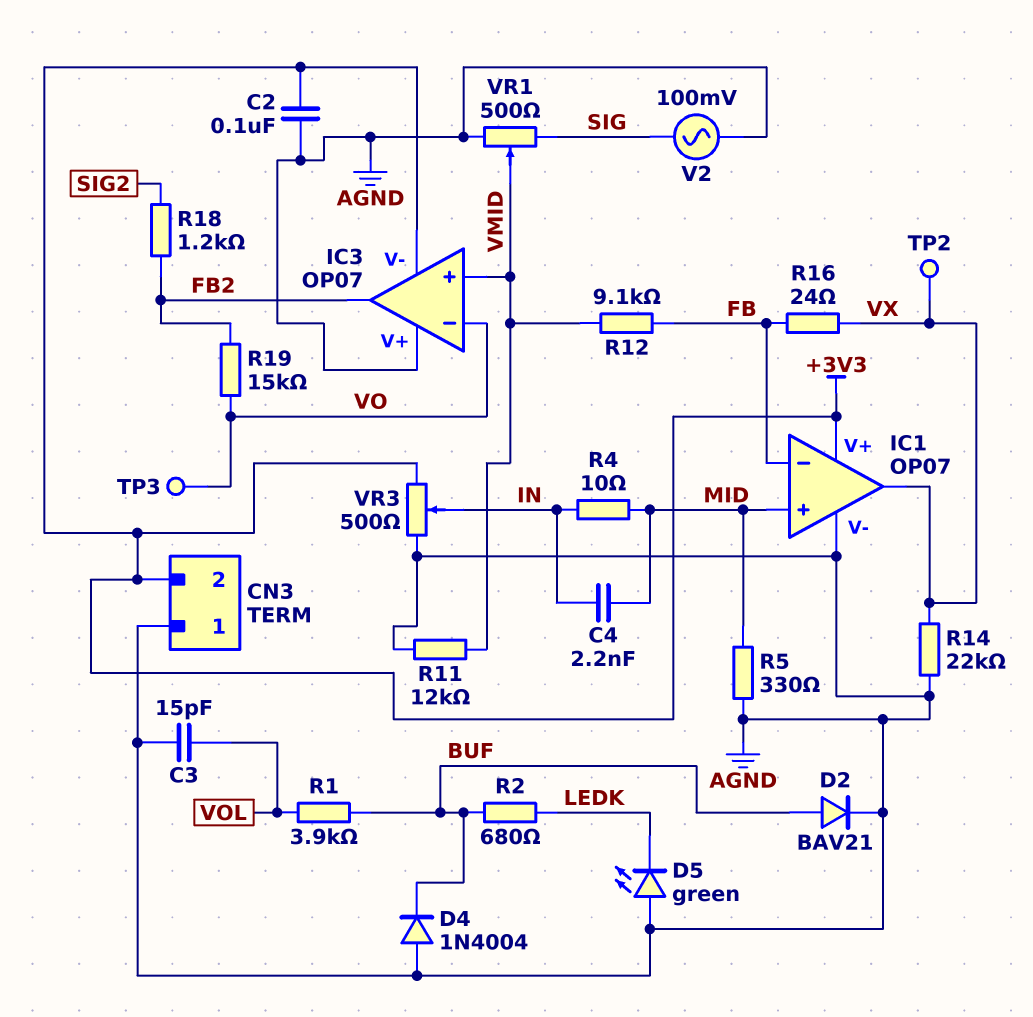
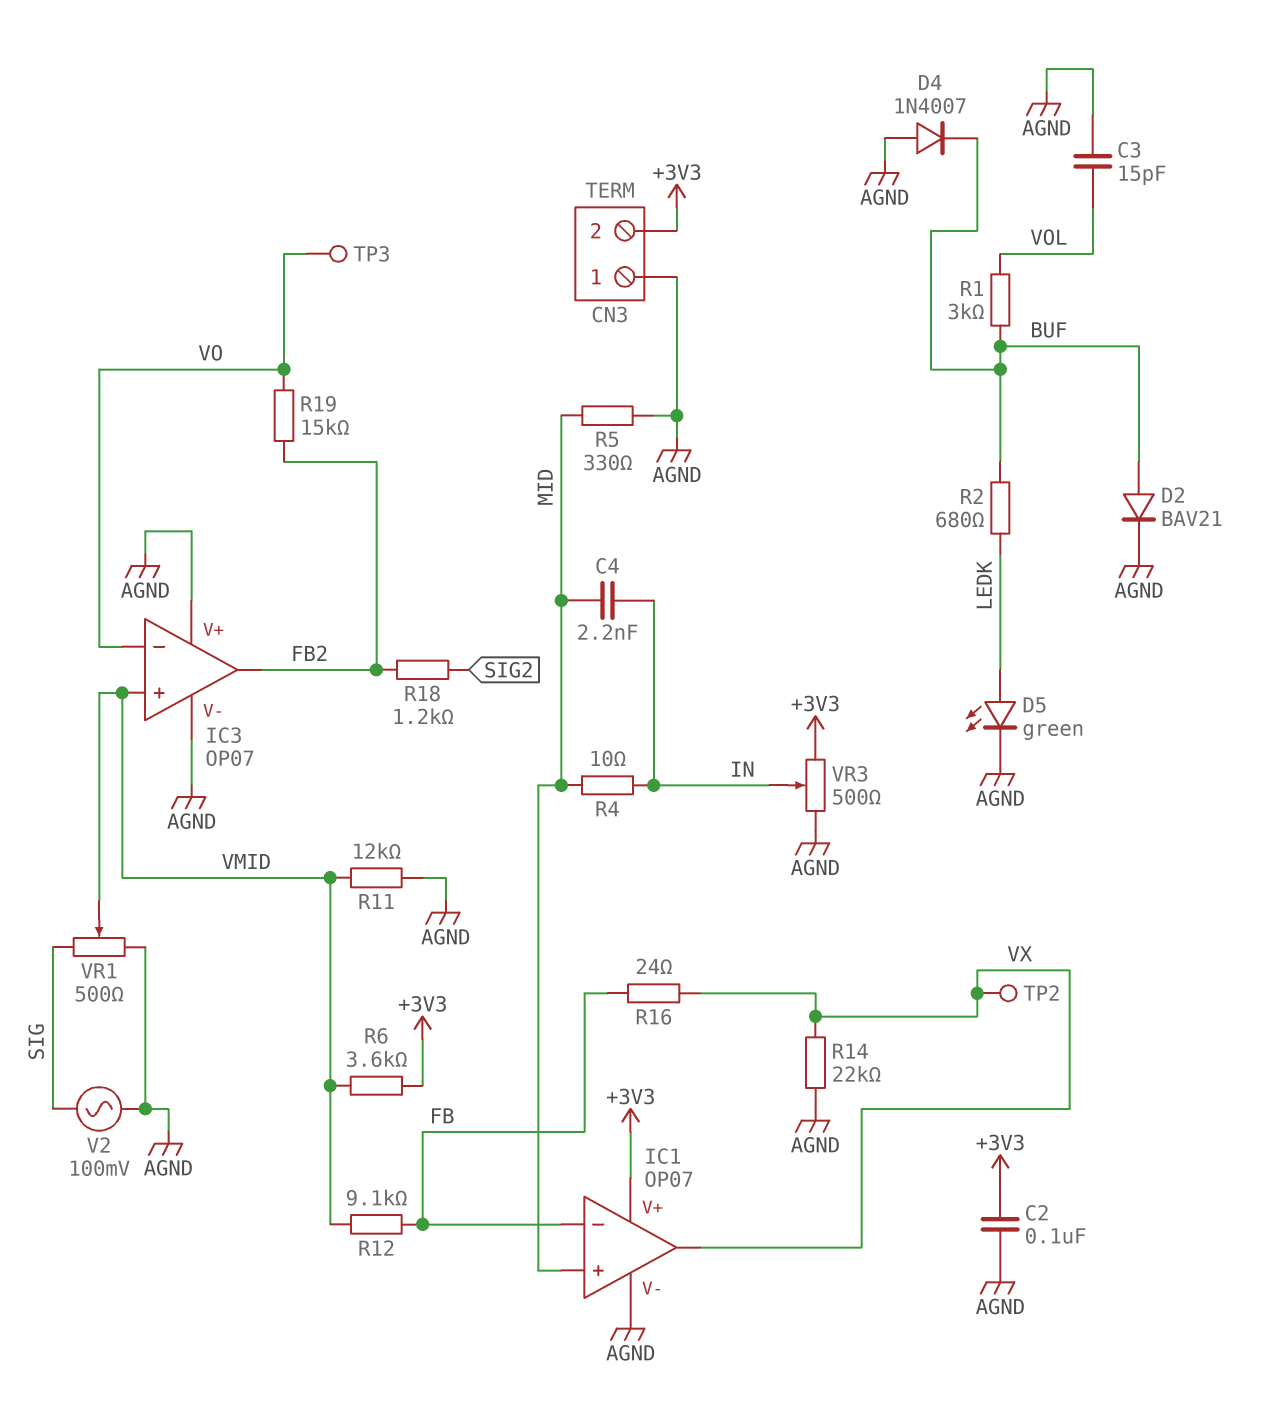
D4: diode 1N4004 (A AGND, K BUF) -> diode 1N4007 (A AGND, K BUF)
D5: LED green (A AGND, K LEDK) -> LED green (A LEDK, K AGND)
IC3 pin V-: +3V3 -> AGND
R1: 3.9k (BUF, VOL) -> 3k (BUF, VOL)
R6: none -> 3.6k (+3V3, VMID)

